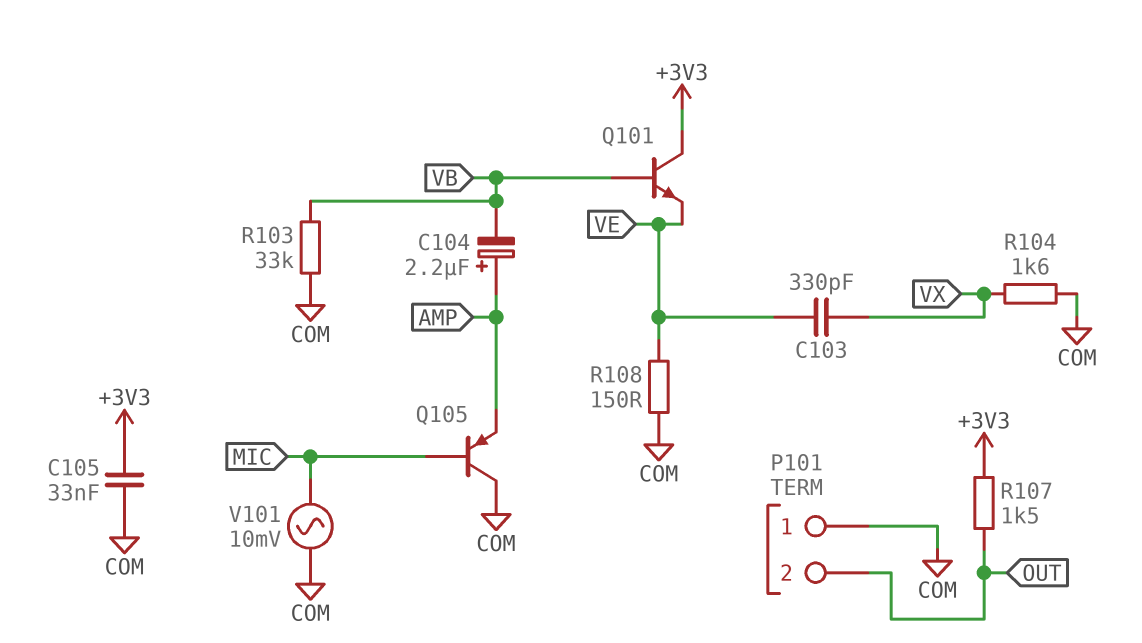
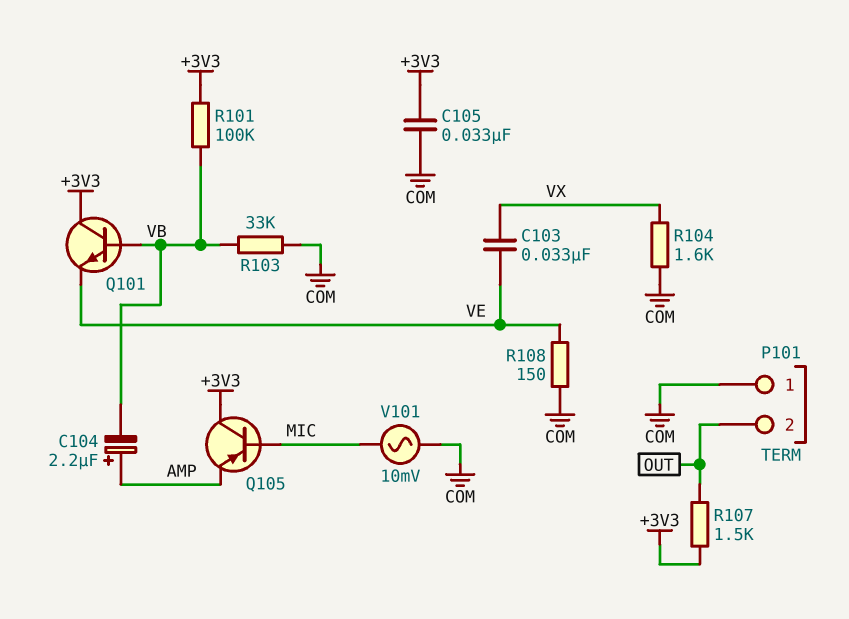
C103: 330pF (VE, VX) -> 33nF (VE, VX)
Q105: PNP (B MIC, C COM, E AMP) -> PNP (B MIC, C +3V3, E AMP)
R101: none -> 100k (+3V3, VB)

